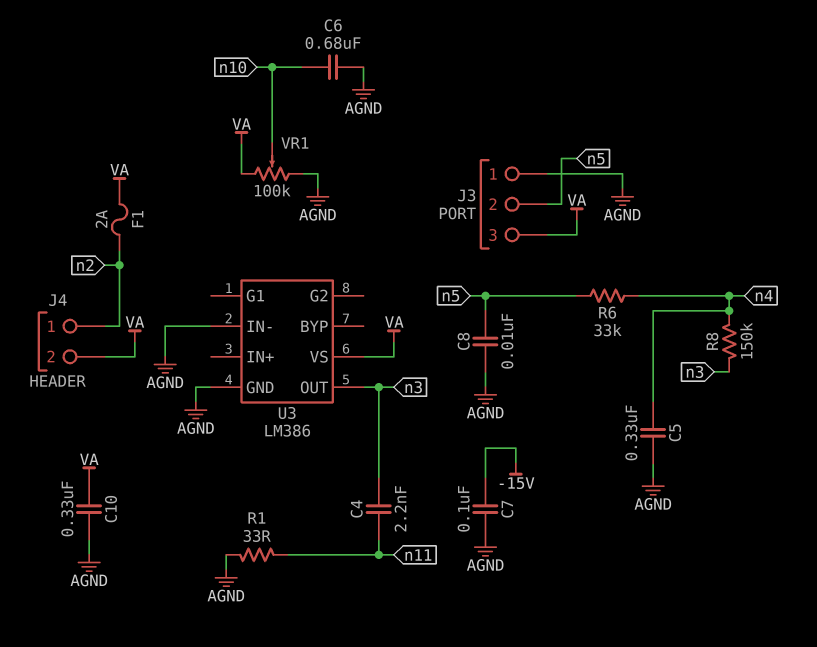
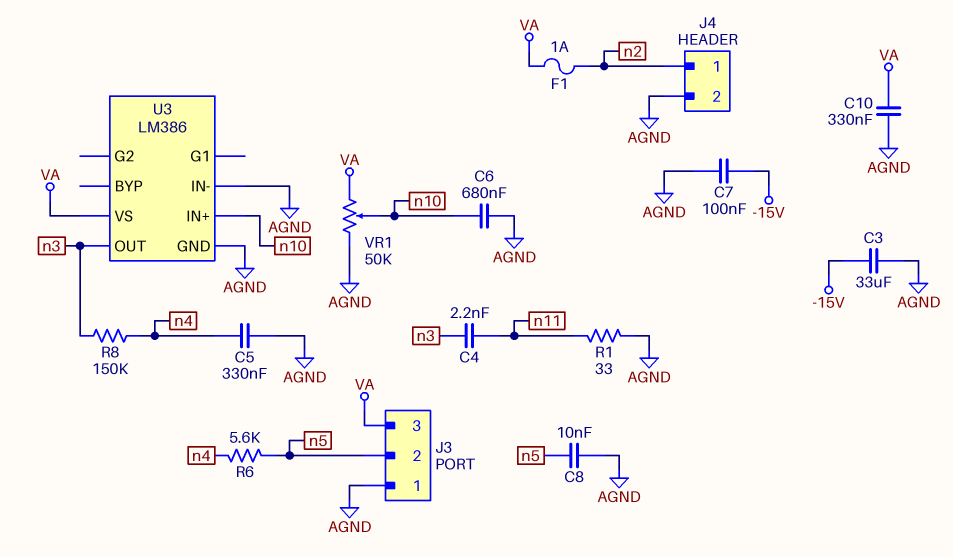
C3: none -> 33uF (-15V, AGND)
F1: 2A (VA, n2) -> 1A (VA, n2)
J4 pin 2: VA -> AGND
R6: 33k (n4, n5) -> 5.6k (n4, n5)
U3 pin IN+: none -> n10
VR1: 100k (AGND, VA, wiper n10) -> 50k (AGND, VA, wiper n10)

